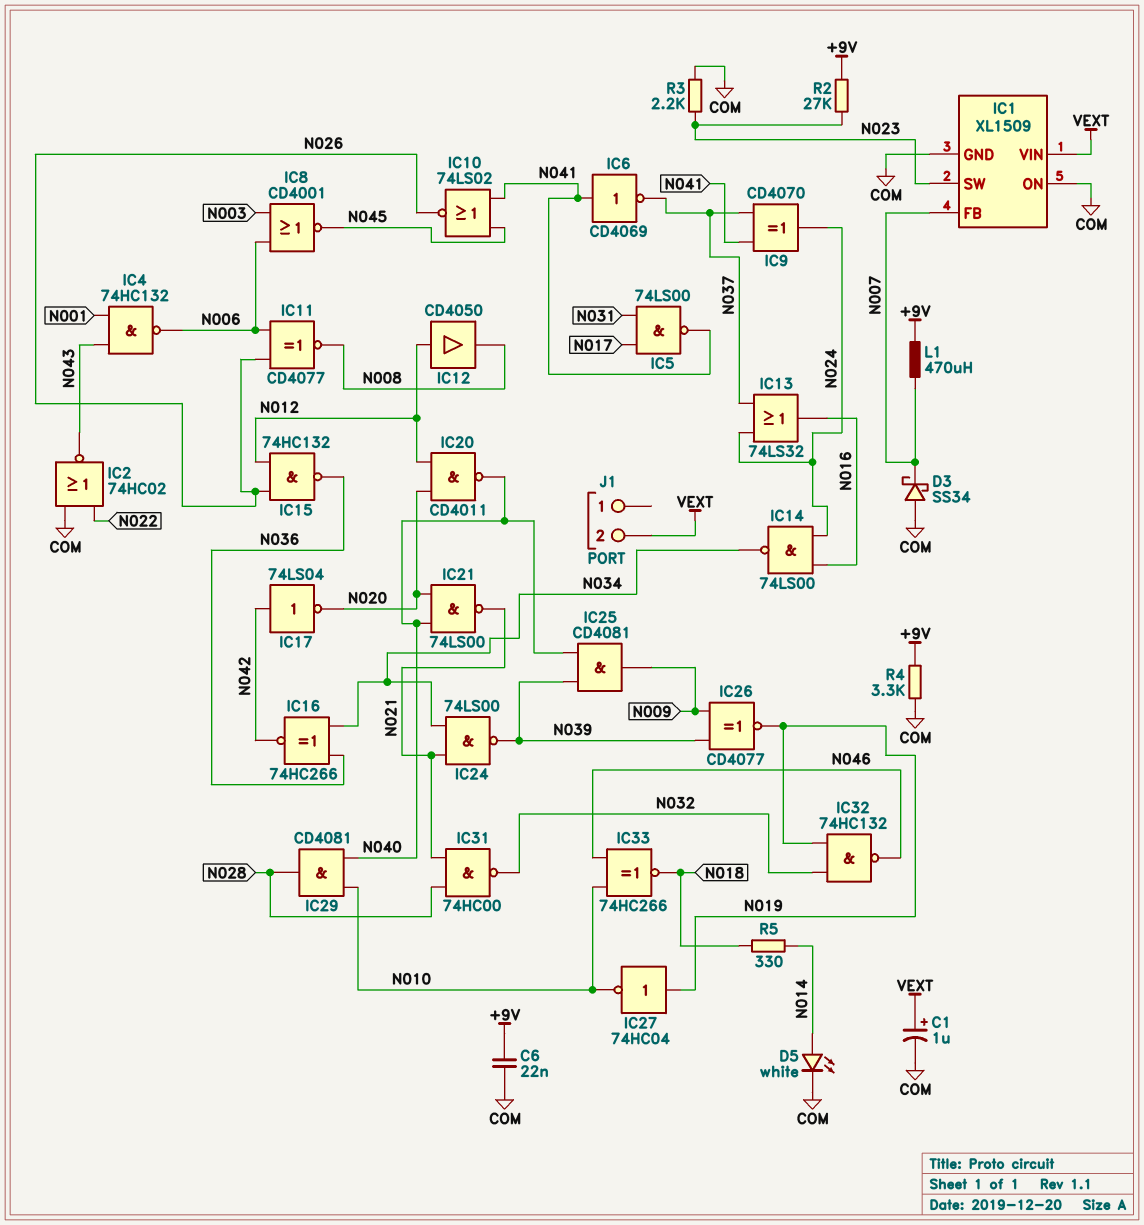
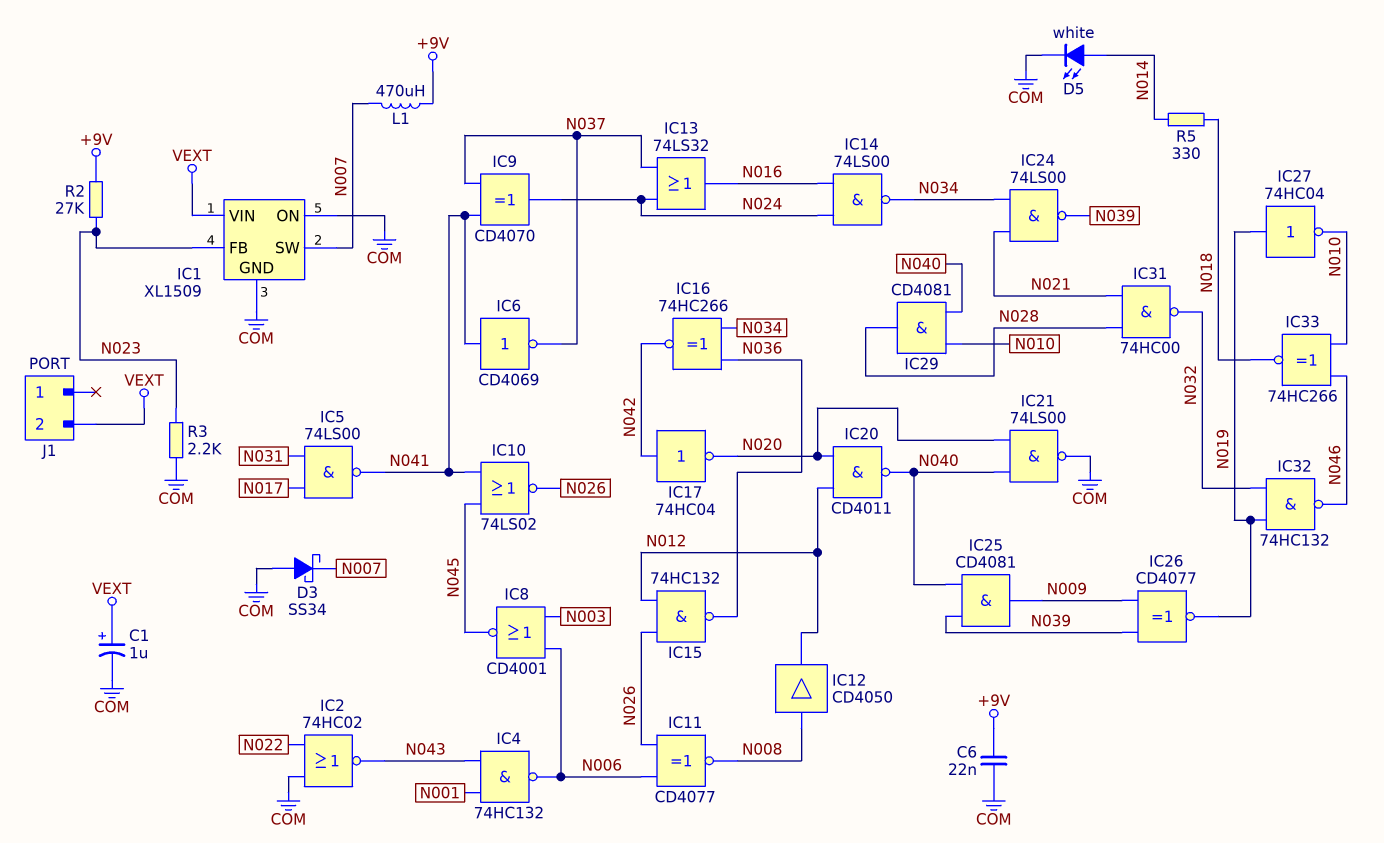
IC1 pin FB: N007 -> N023
IC1 pin SW: N023 -> N007
IC12: buffer CD4050 (in N012, out N008) -> buffer CD4050 (in N008, out N012)
IC17: NOT 74LS04 (in N042, out N020) -> NOT 74HC04 (in N042, out N020)
IC21: NAND 74LS00 (in N020, in N040, out N021) -> NAND 74LS00 (in N020, in N040, out COM)
R4: 3.3k (+9V, COM) -> none

